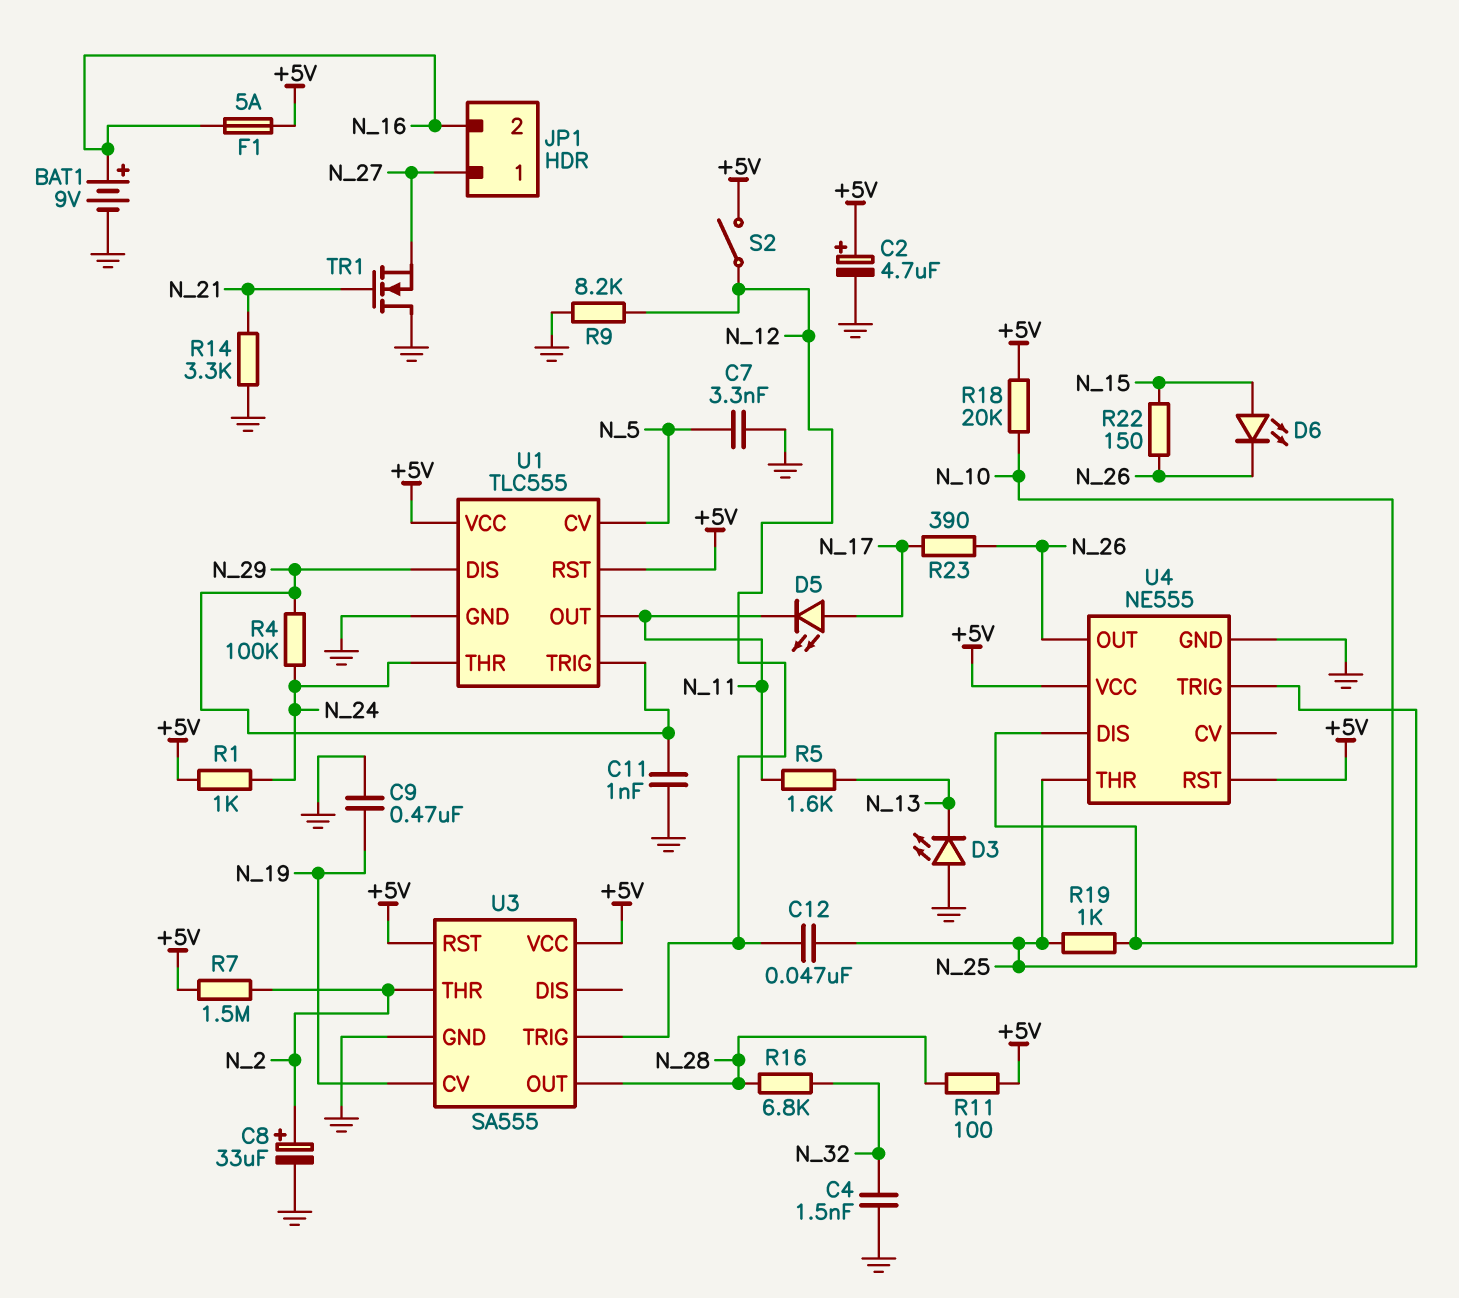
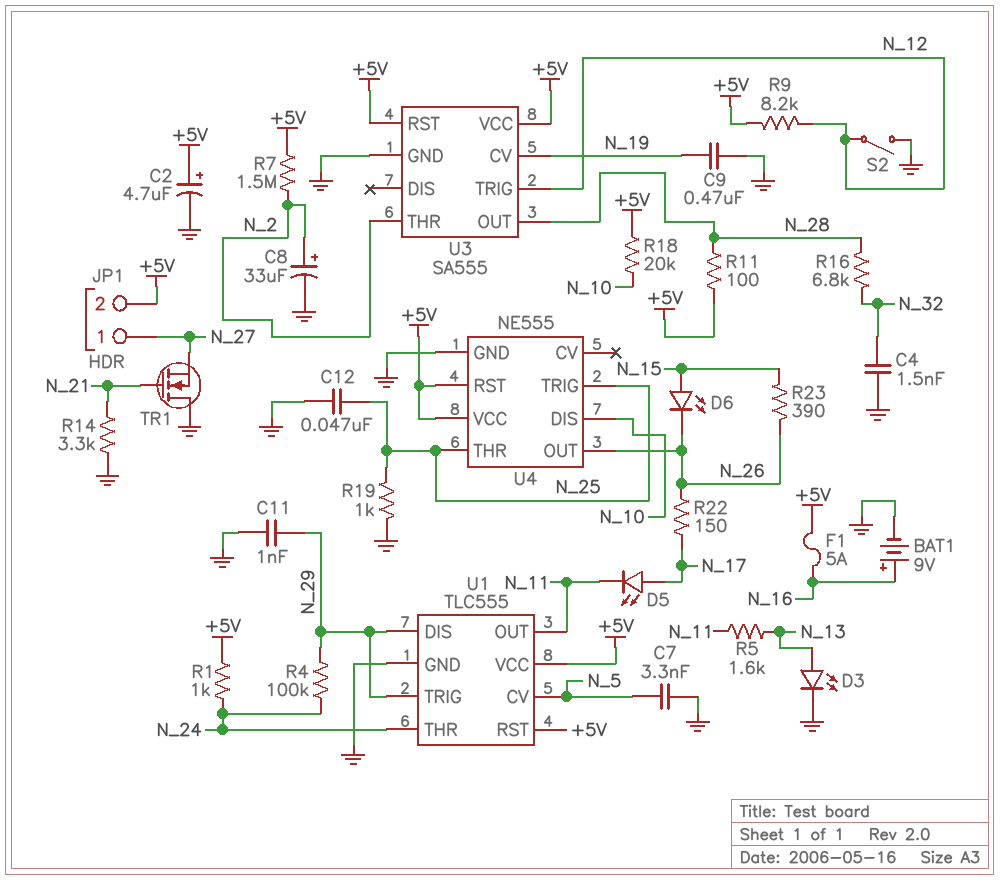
C12: 47nF (N_12, N_25) -> 47nF (GND, N_25)
D3: LED (A GND, K N_13) -> LED (A N_13, K GND)
JP1 pin 2: N_16 -> +5V
R9: 8.2k (GND, N_12) -> 8.2k (+5V, N_12)
R19: 1k (N_10, N_25) -> 1k (GND, N_25)
R22: 150 (N_15, N_26) -> 150 (N_17, N_26)
R23: 390 (N_17, N_26) -> 390 (N_15, N_26)
S2: switch (+5V, N_12) -> switch (GND, N_12)

